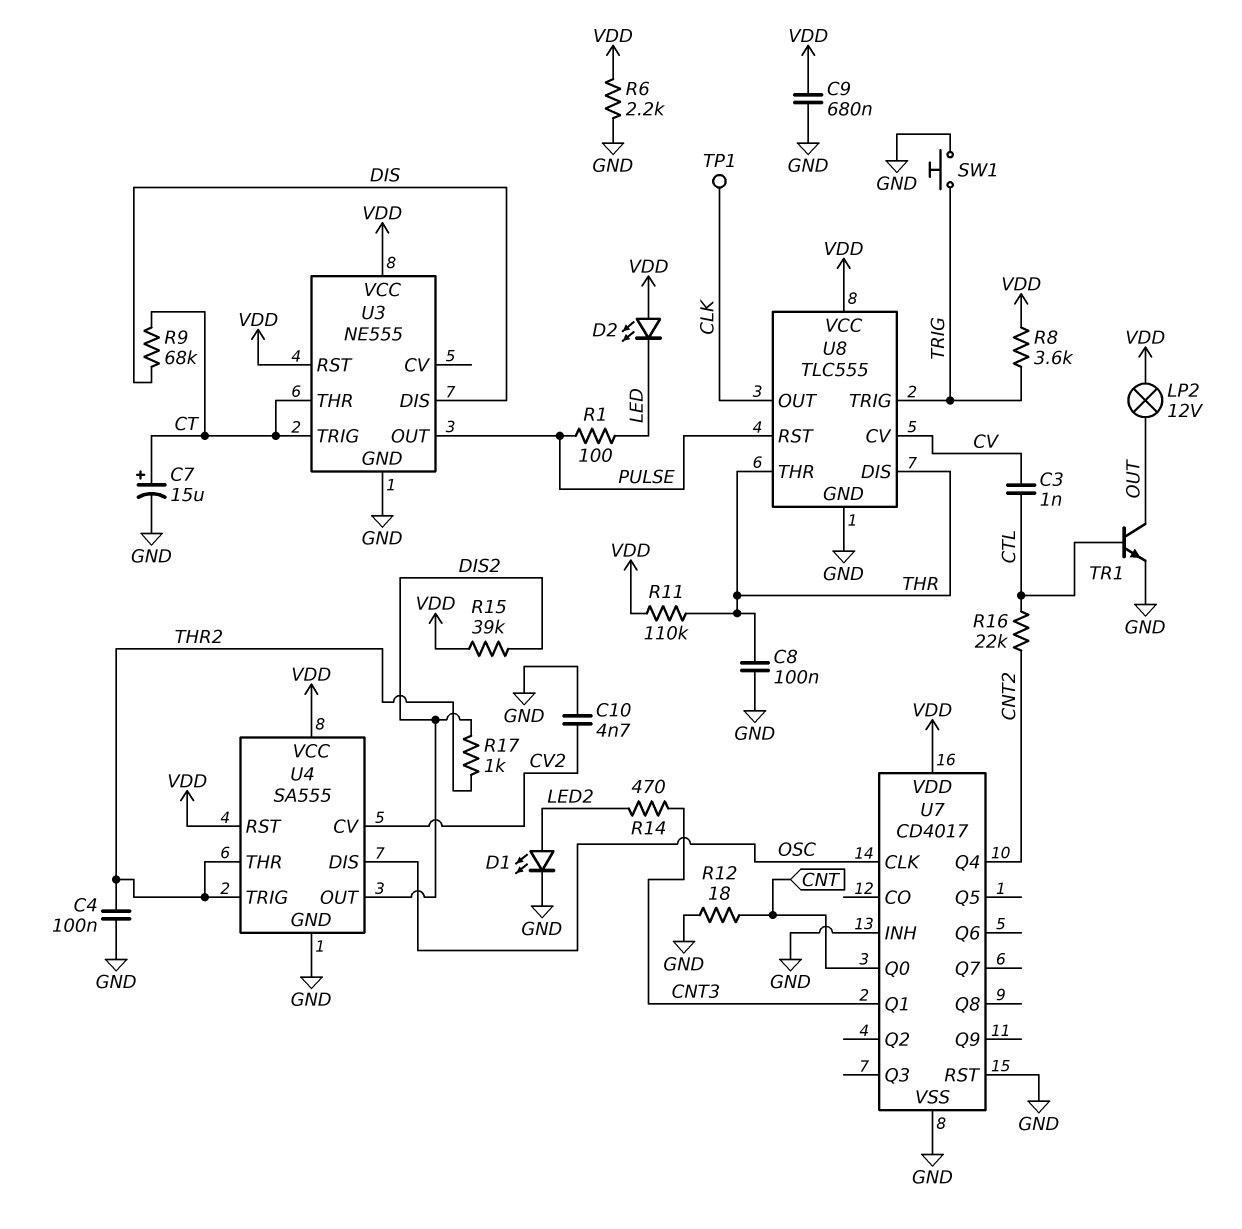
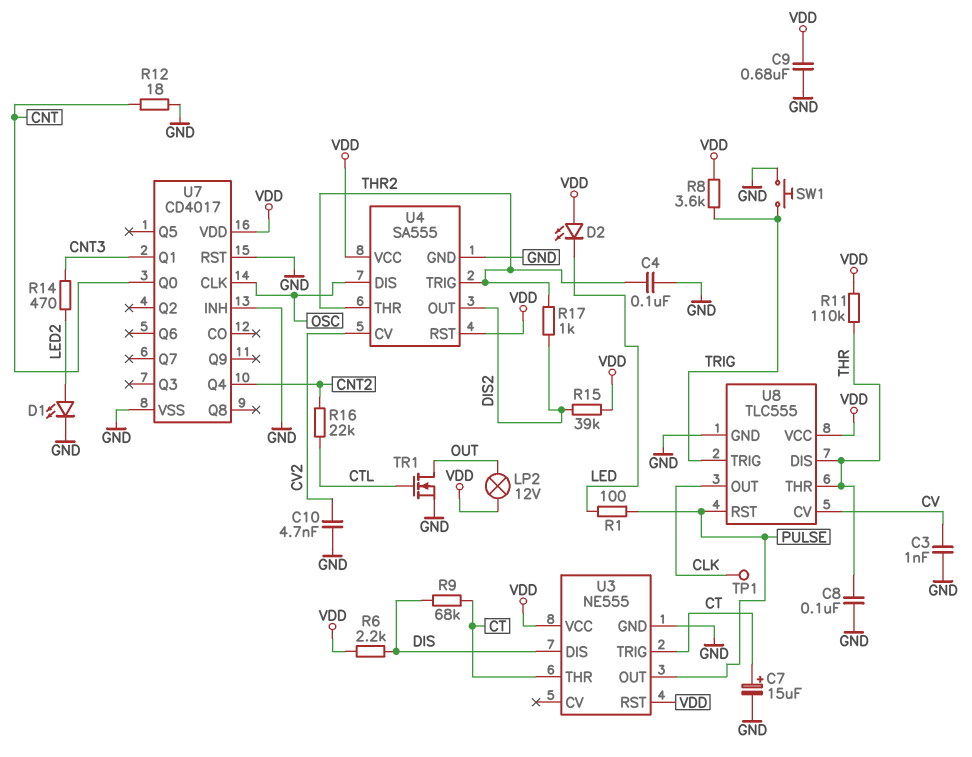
C3: 1nF (CTL, CV) -> 1nF (CV, GND)
R6: 2.2k (GND, VDD) -> 2.2k (DIS, VDD)
TR1: NPN (B CTL, C OUT, E GND) -> NMOS (G CTL, D OUT, S GND)

